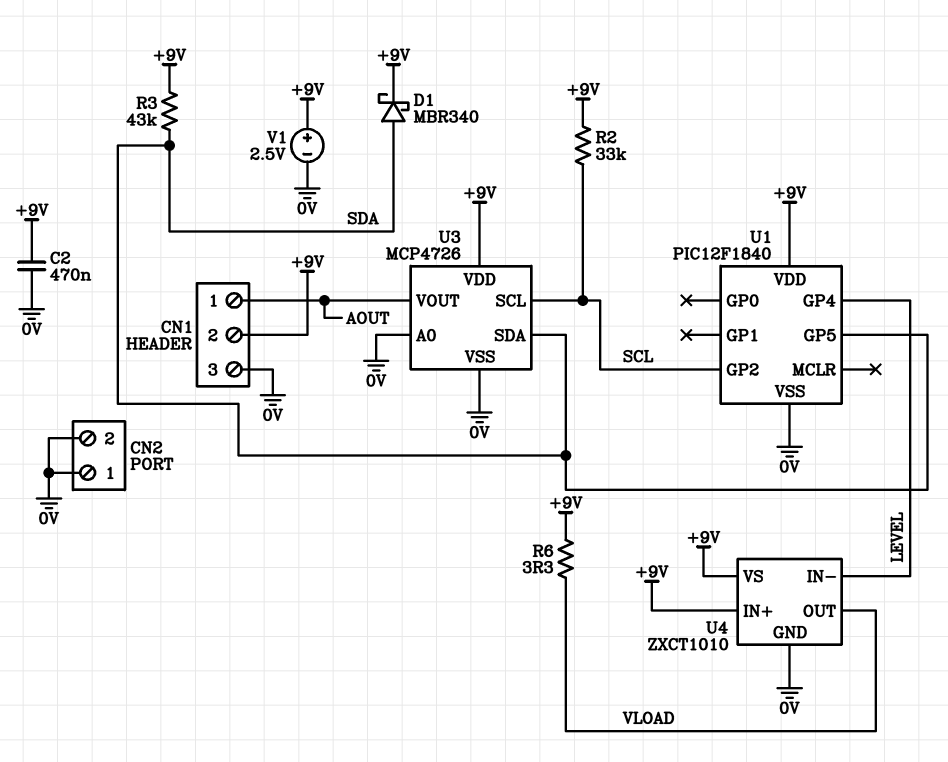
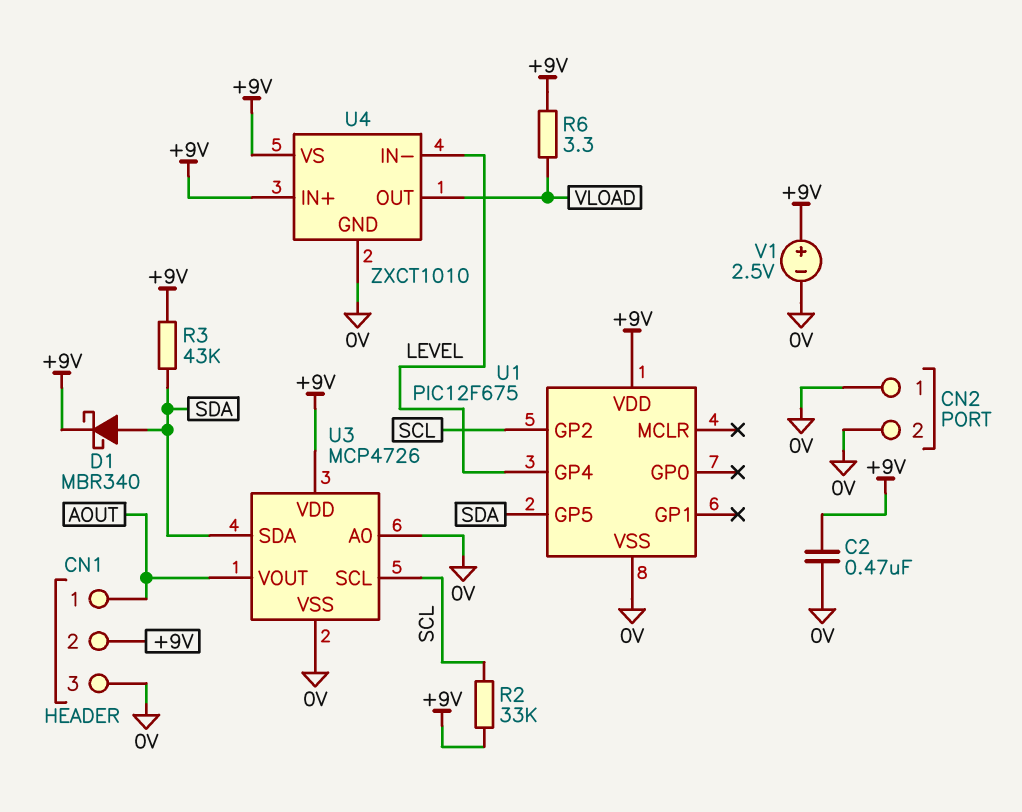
U1: PIC12F1840 -> PIC12F675

